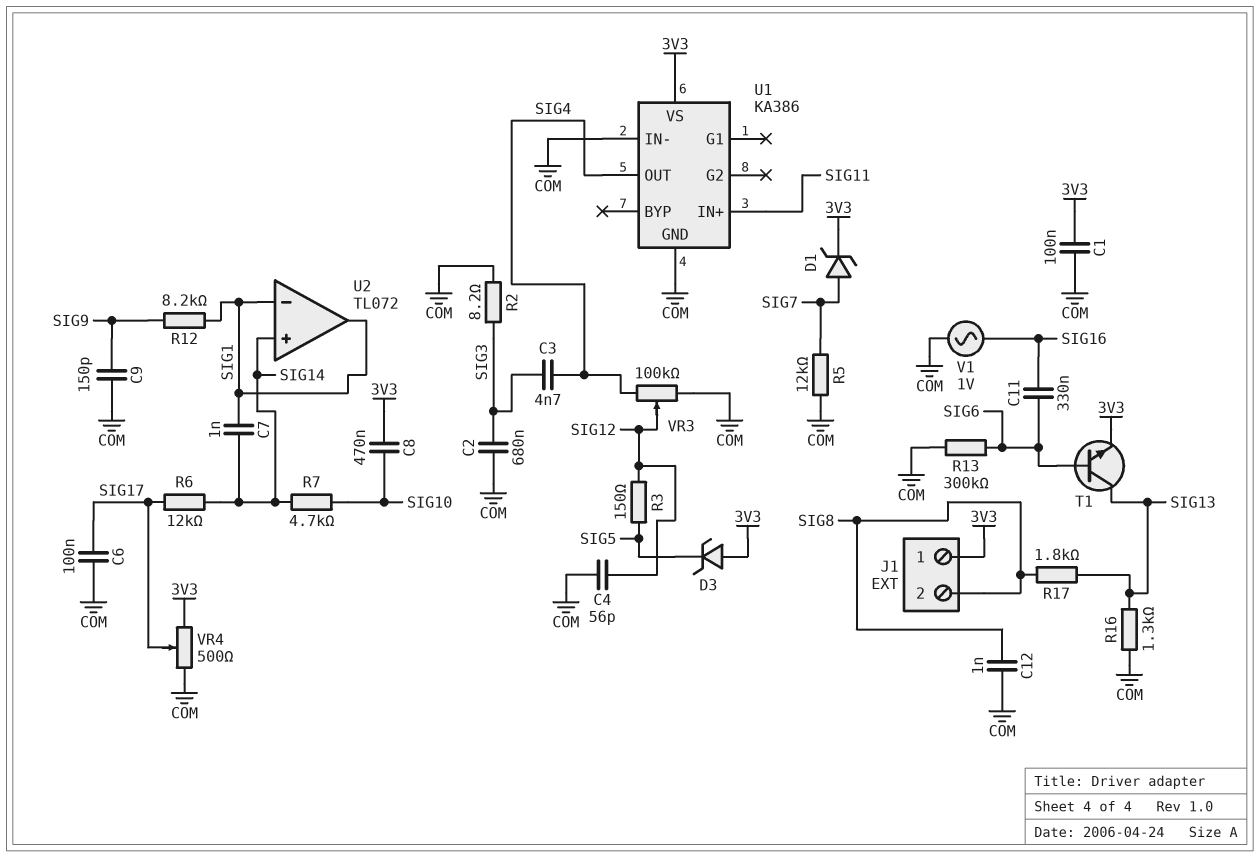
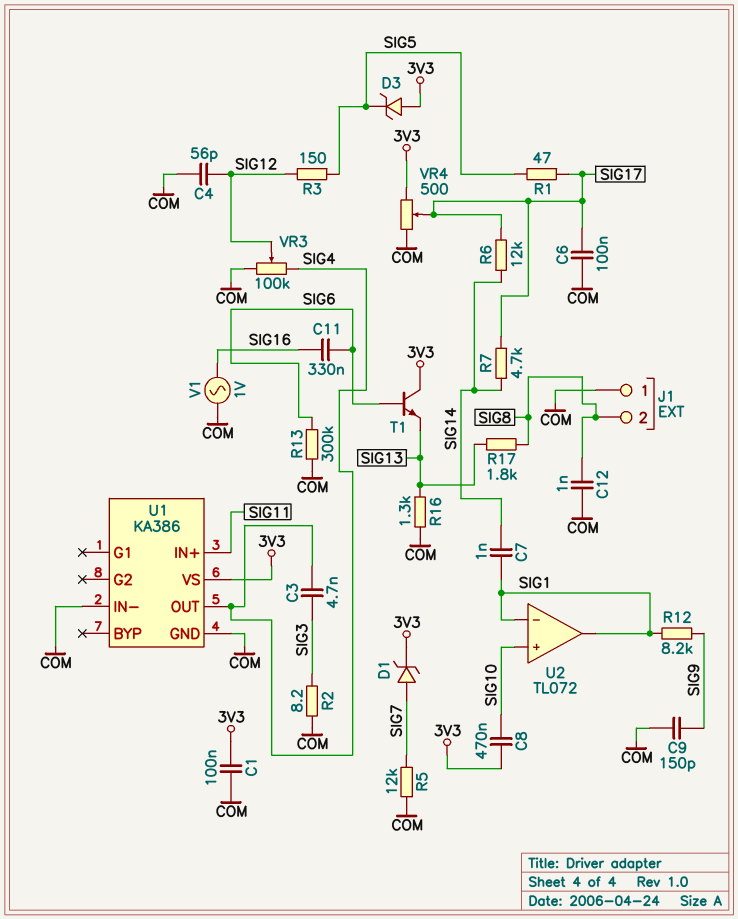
C2: 680nF (COM, SIG3) -> none
J1 pin 1: 3V3 -> COM
R1: none -> 47 (SIG5, SIG17)
R7: 4.7k (SIG10, SIG14) -> 4.7k (SIG14, SIG17)
T1: NPN (B SIG6, C SIG13, E 3V3) -> NPN (B SIG6, C 3V3, E SIG13)
U2 pin in+: SIG14 -> SIG10

